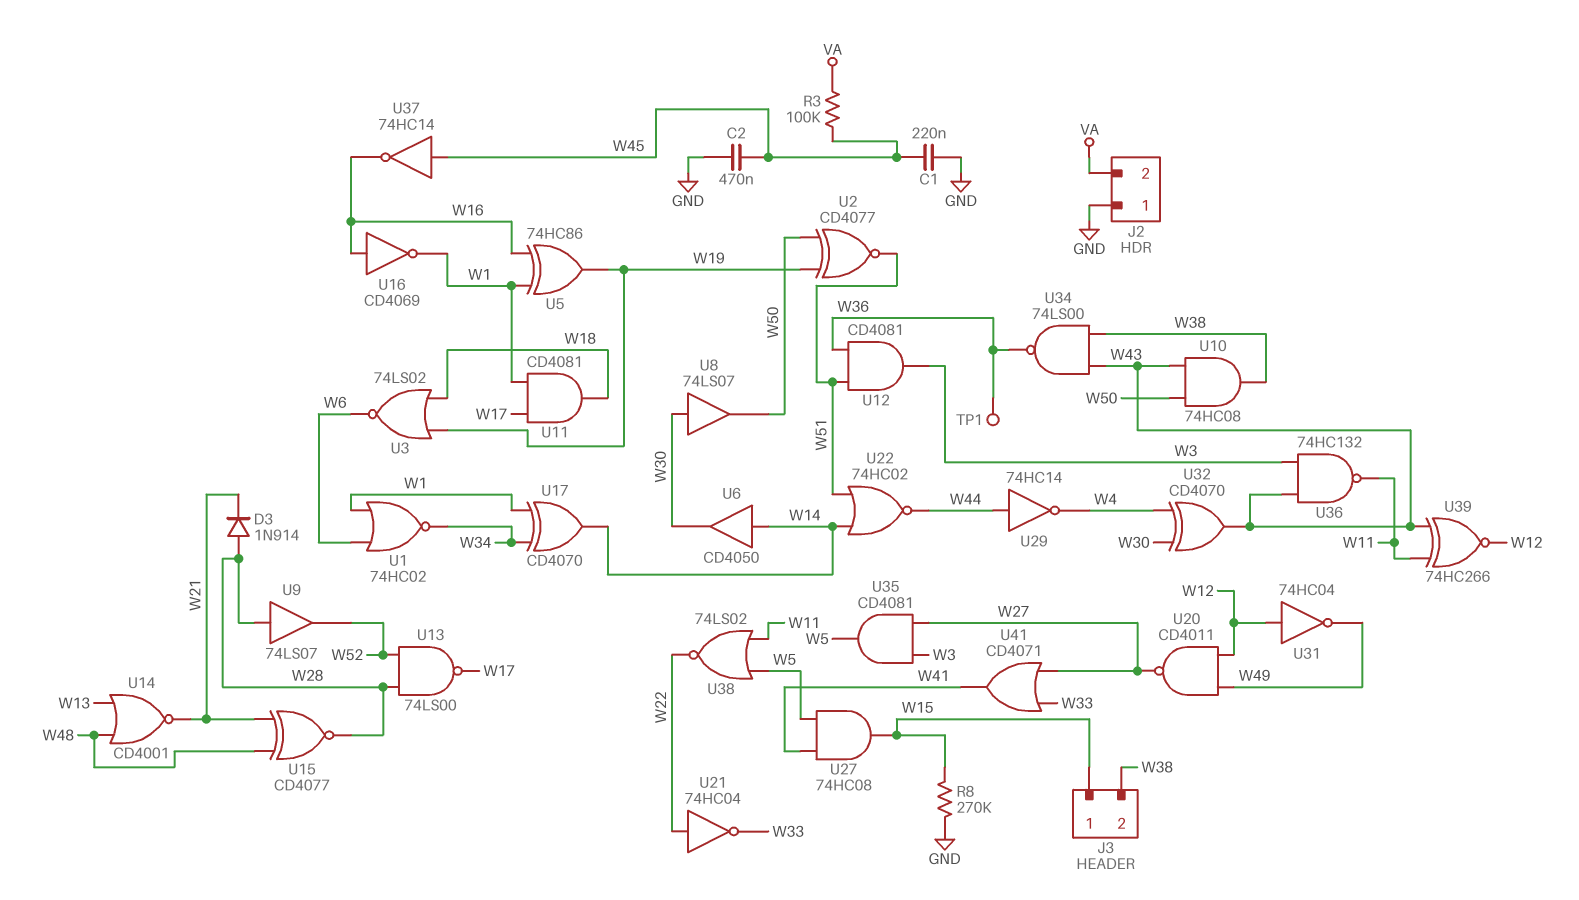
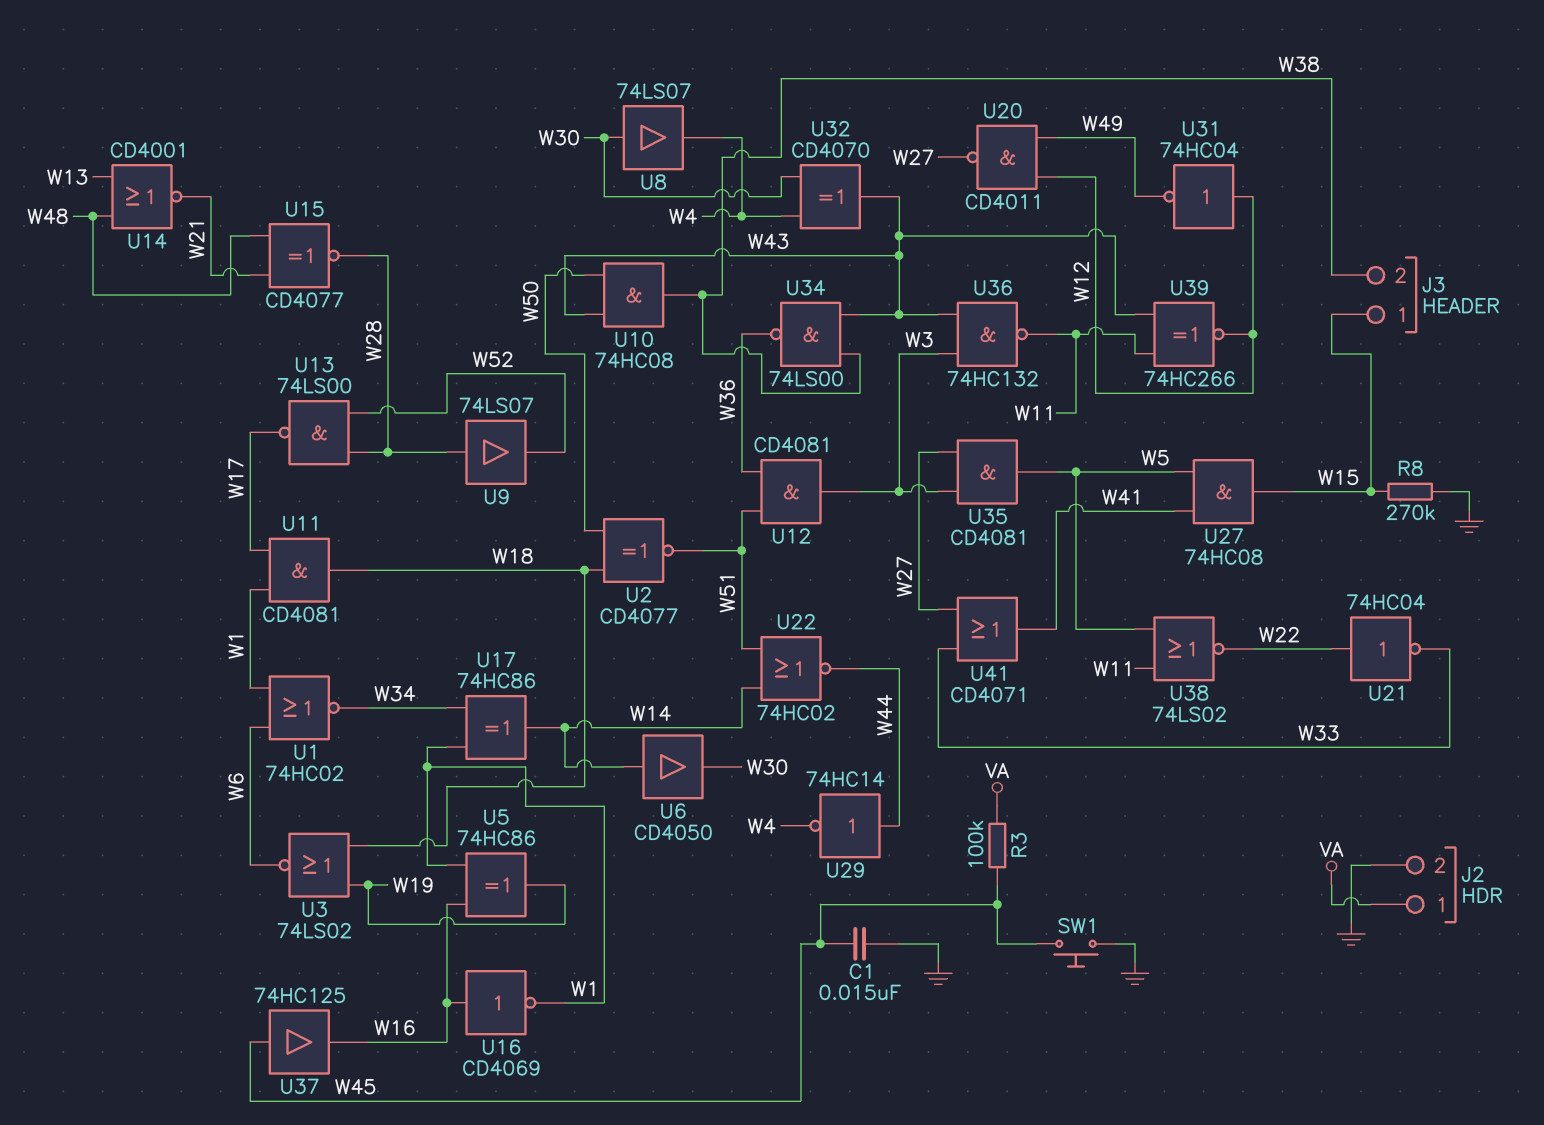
C1: 220nF (GND, W45) -> 15nF (GND, W45)
C2: 470nF (GND, W45) -> none
D3: diode 1N914 (A W28, K W21) -> none
J2 pin 1: GND -> VA
J2 pin 2: VA -> GND
SW1: none -> button (GND, W45)
TP1: test point (W36) -> none
U2: XNOR CD4077 (in W19, in W50, out W51) -> XNOR CD4077 (in W18, in W50, out W51)
U8: buffer 74LS07 (in W30, out W50) -> buffer 74LS07 (in W30, out W4)
U17: XOR CD4070 (in W1, in W34, out W14) -> XOR 74HC86 (in W1, in W34, out W14)
U37: NOT 74HC14 (in W45, out W16) -> buffer 74HC125 (in W45, out W16)

